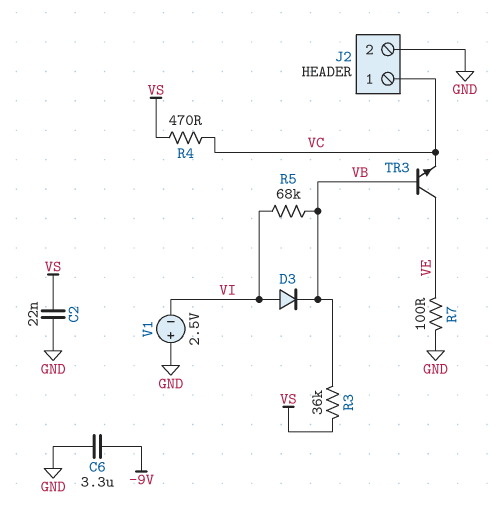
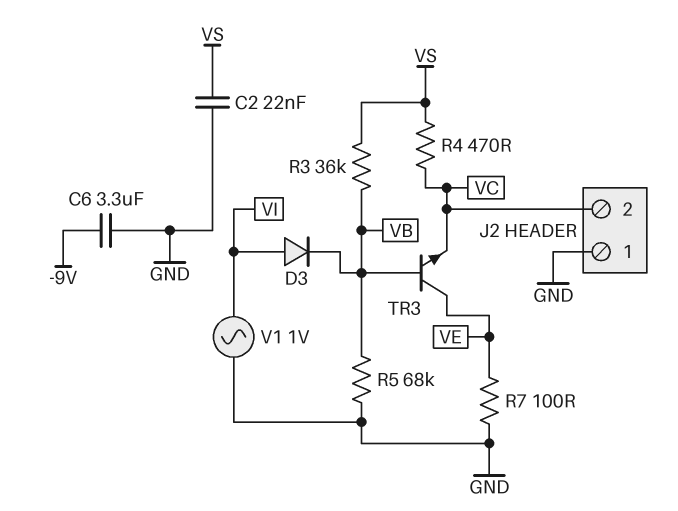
J2 pin 1: VC -> GND
J2 pin 2: GND -> VC
R5: 68k (VB, VI) -> 68k (GND, VB)
V1: 2.5V (plus GND, minus VI) -> AC 1V (GND, VI)

